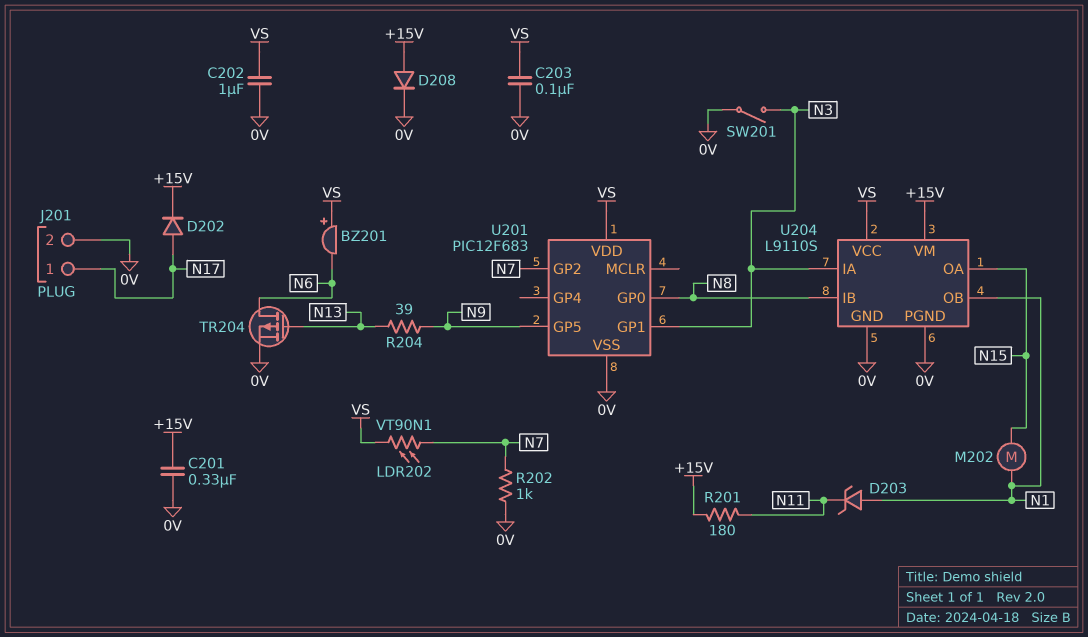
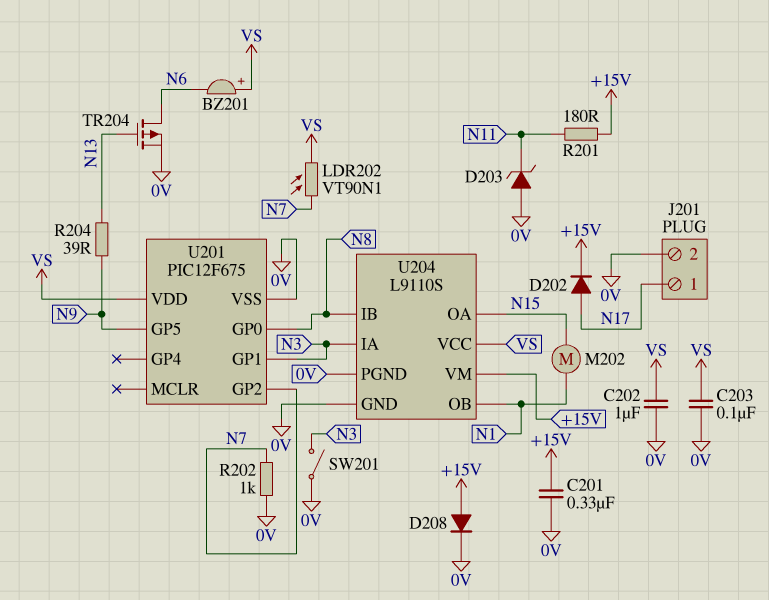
D203: zener (A N1, K N11) -> zener (A 0V, K N11)
U201: PIC12F683 -> PIC12F675

